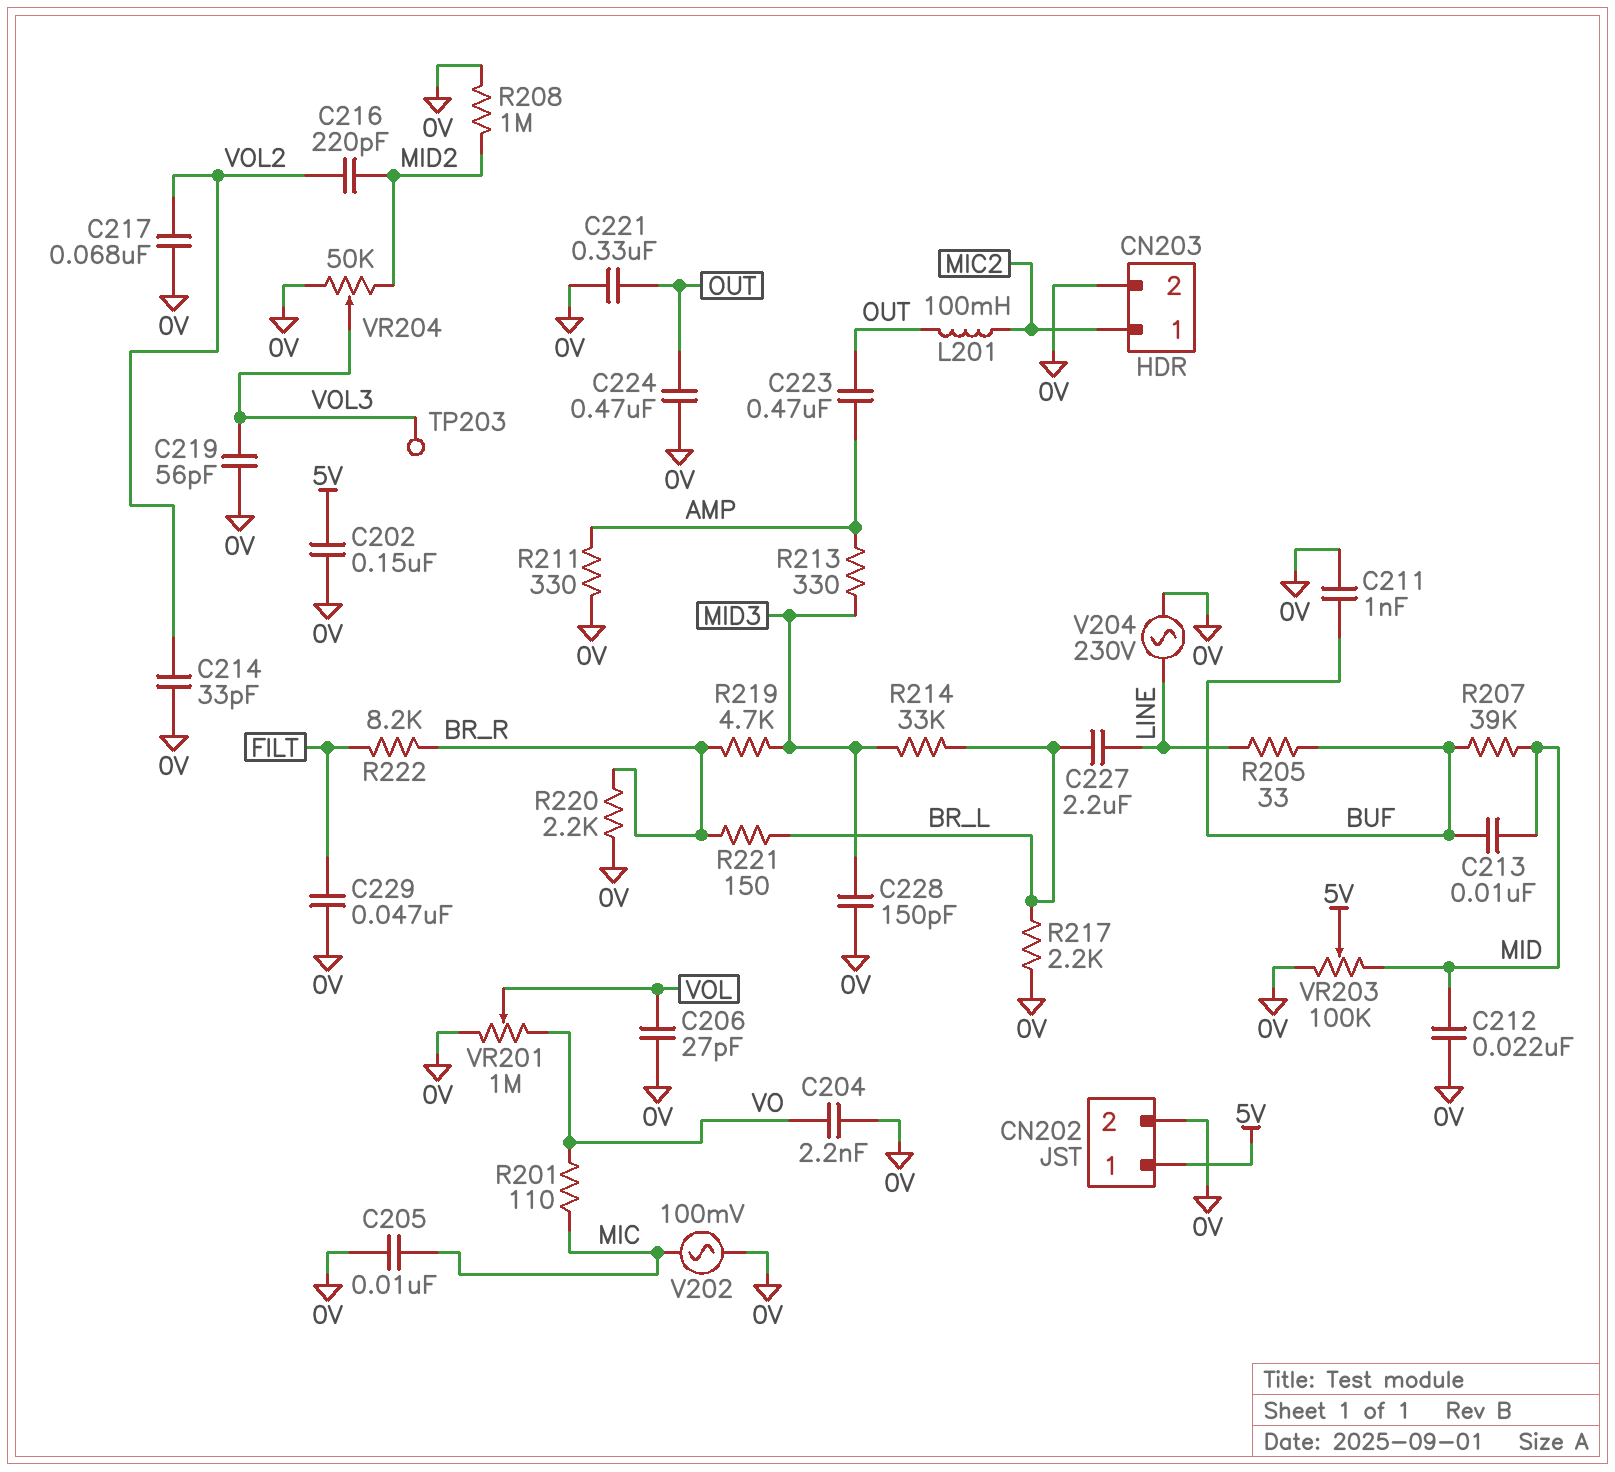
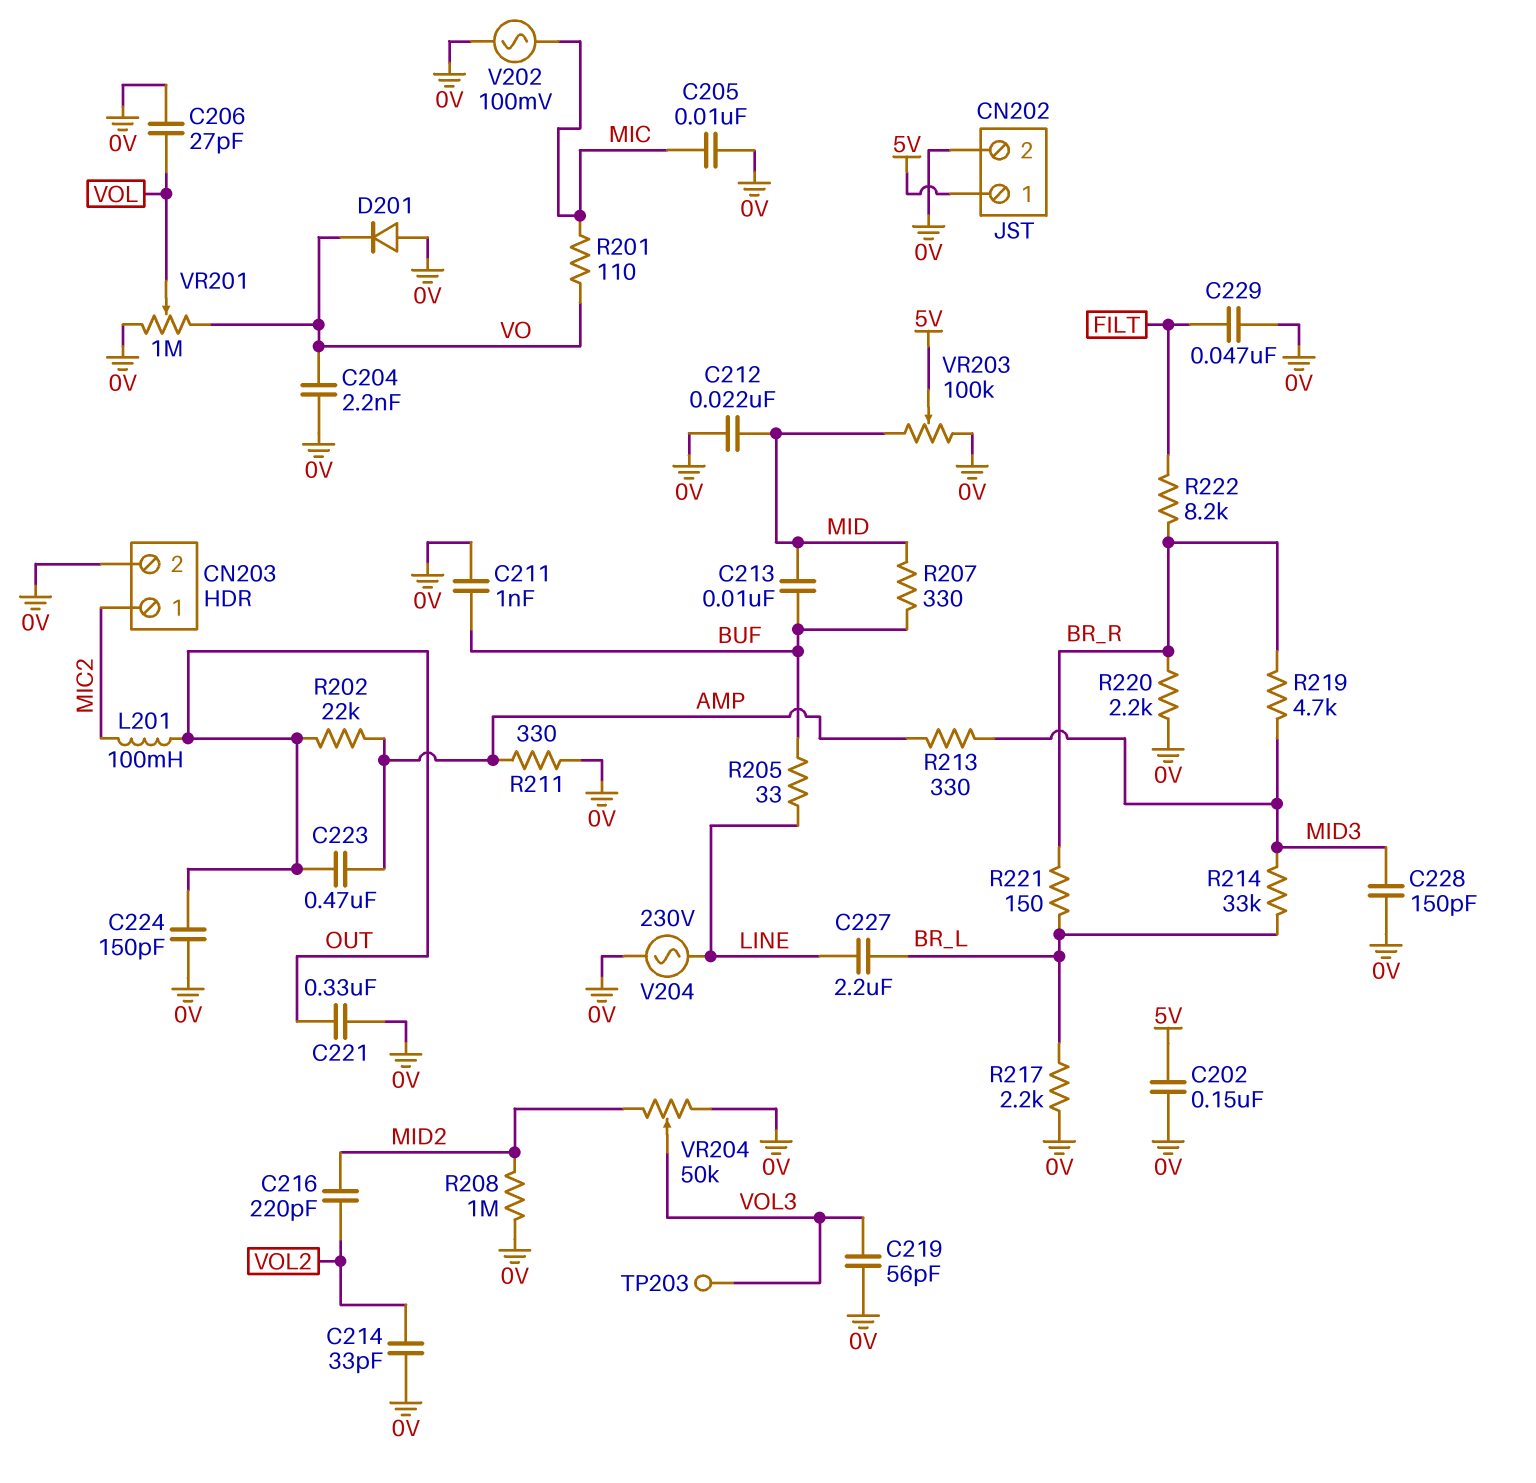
C217: 68nF (0V, VOL2) -> none
C224: 470nF (0V, OUT) -> 150pF (0V, OUT)
D201: none -> diode (A 0V, K VO)
R202: none -> 22k (AMP, OUT)
R207: 39k (BUF, MID) -> 330 (BUF, MID)

